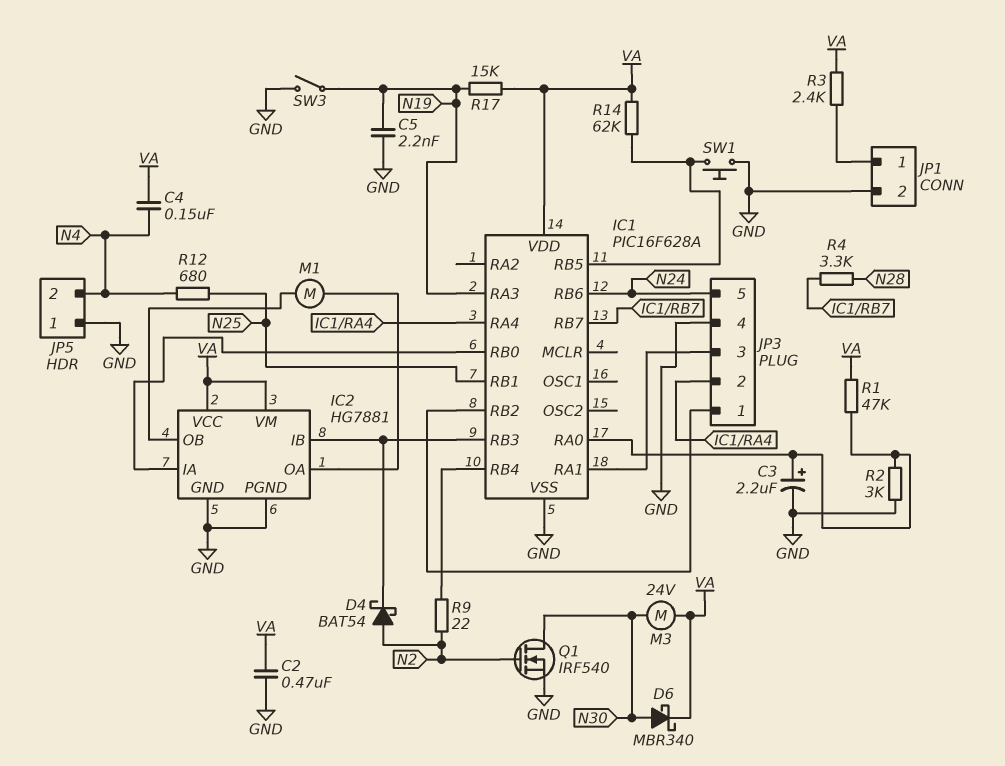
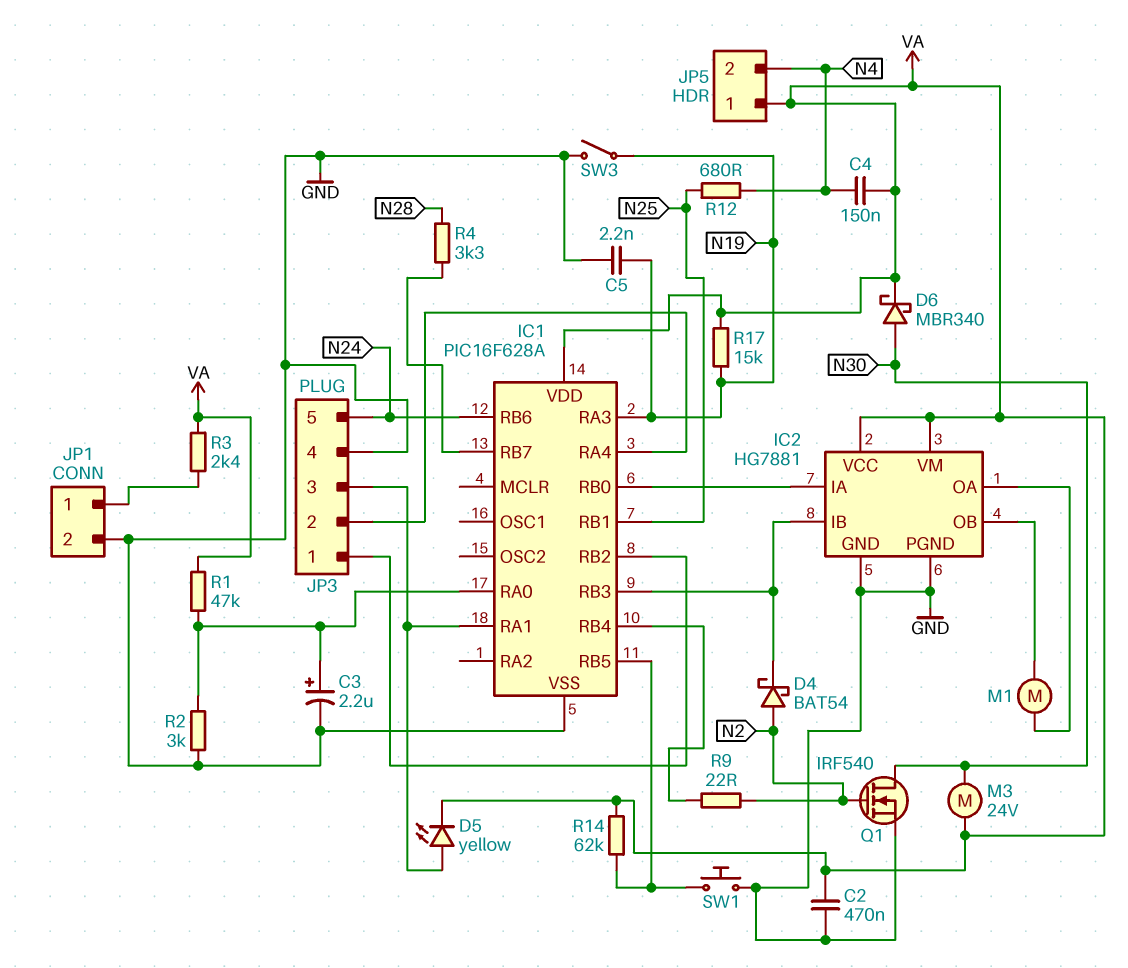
D5: none -> LED yellow (A IC1/RA1, K VA)
JP5 pin 1: GND -> VA

